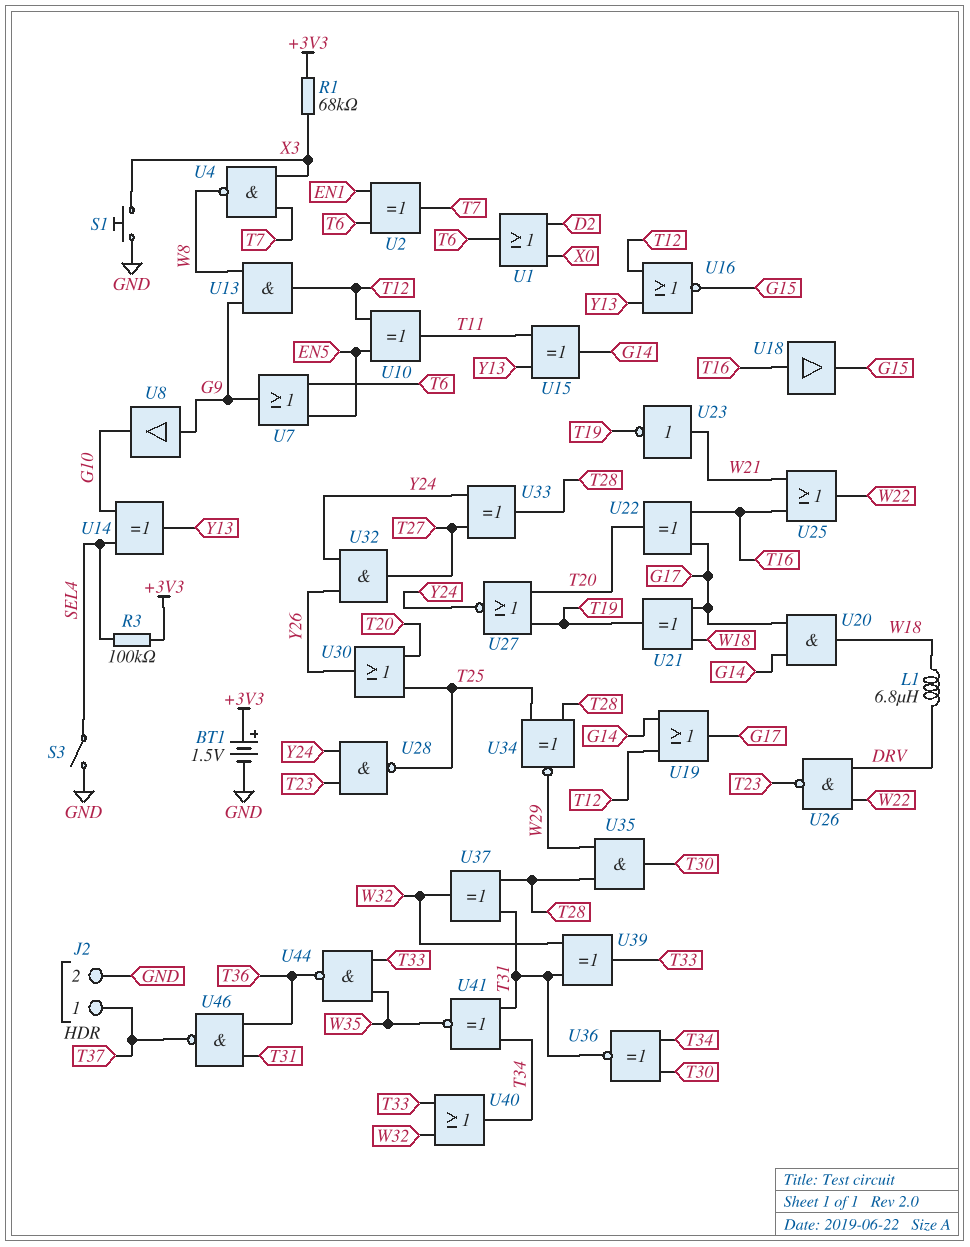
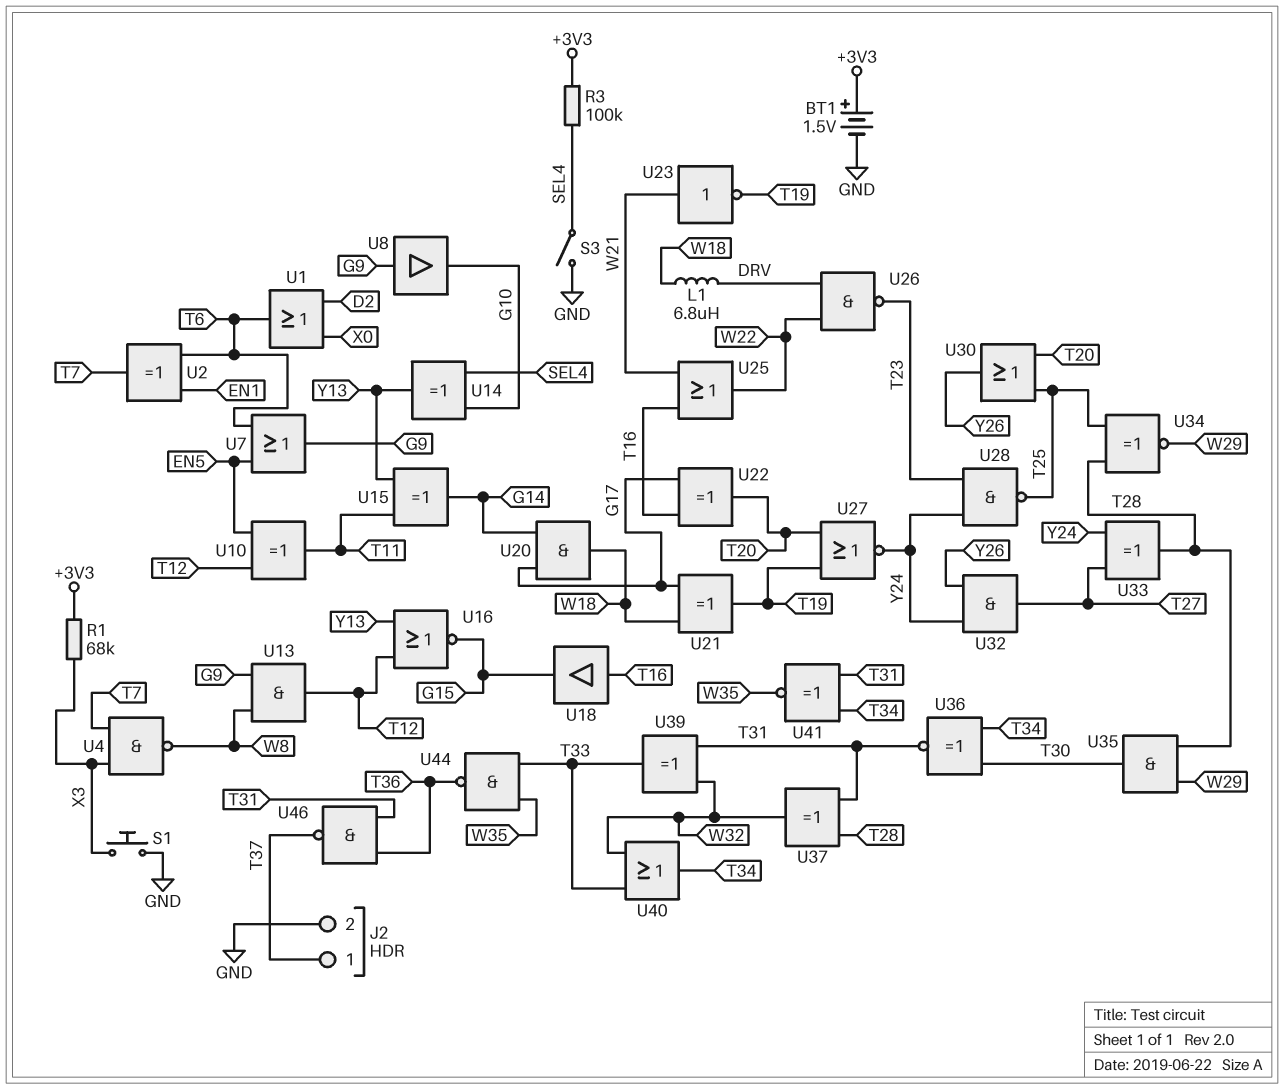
U19: OR (in G14, in T12, out G17) -> none

